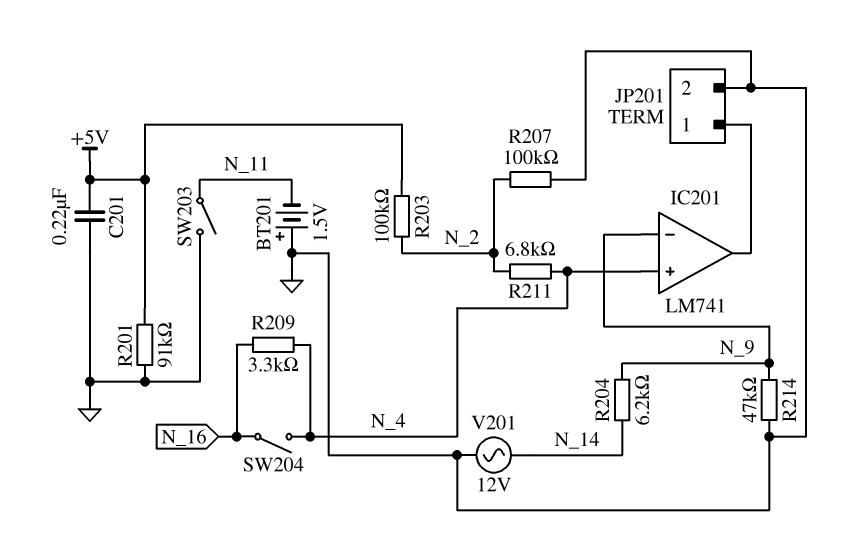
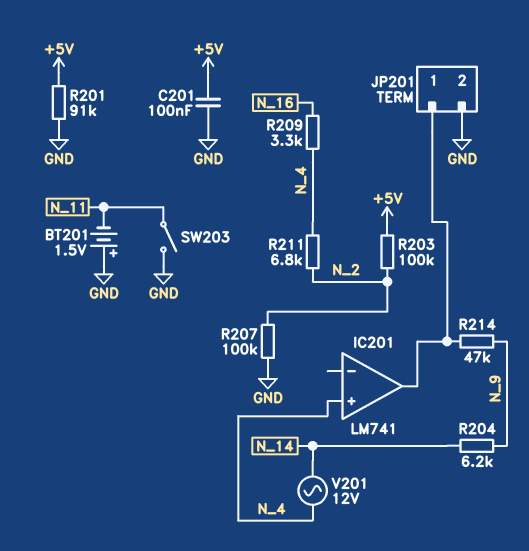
C201: 220nF (+5V, GND) -> 100nF (+5V, GND)
IC201 pin in-: N_9 -> none
R214: 47k (GND, N_9) -> 47k (IC201/out, N_9)
SW204: switch (N_4, N_16) -> none
V201: AC 12V (GND, N_14) -> AC 12V (N_4, N_14)

